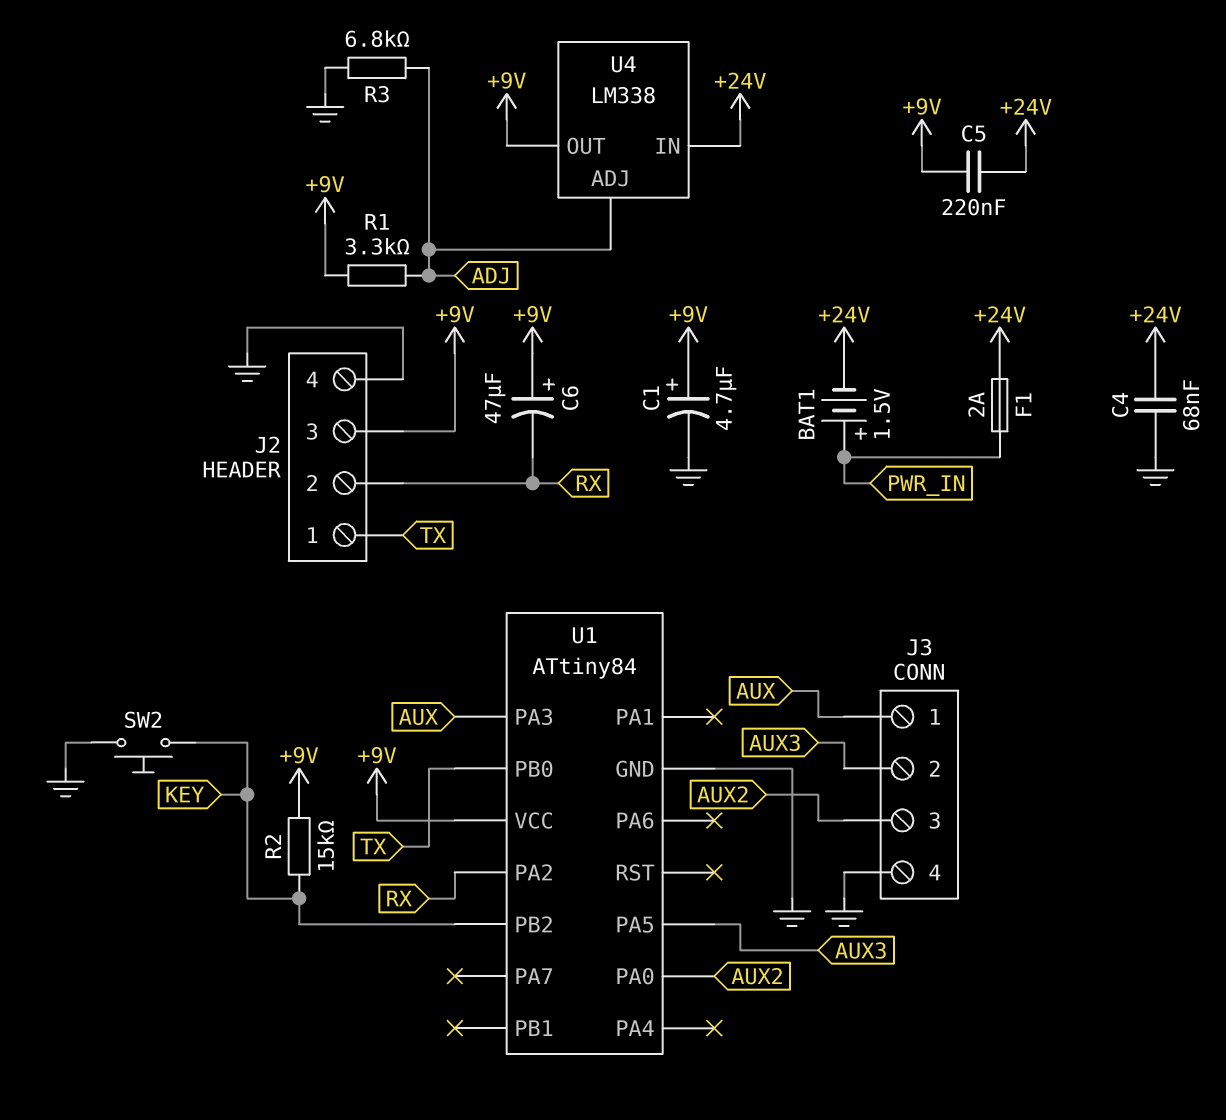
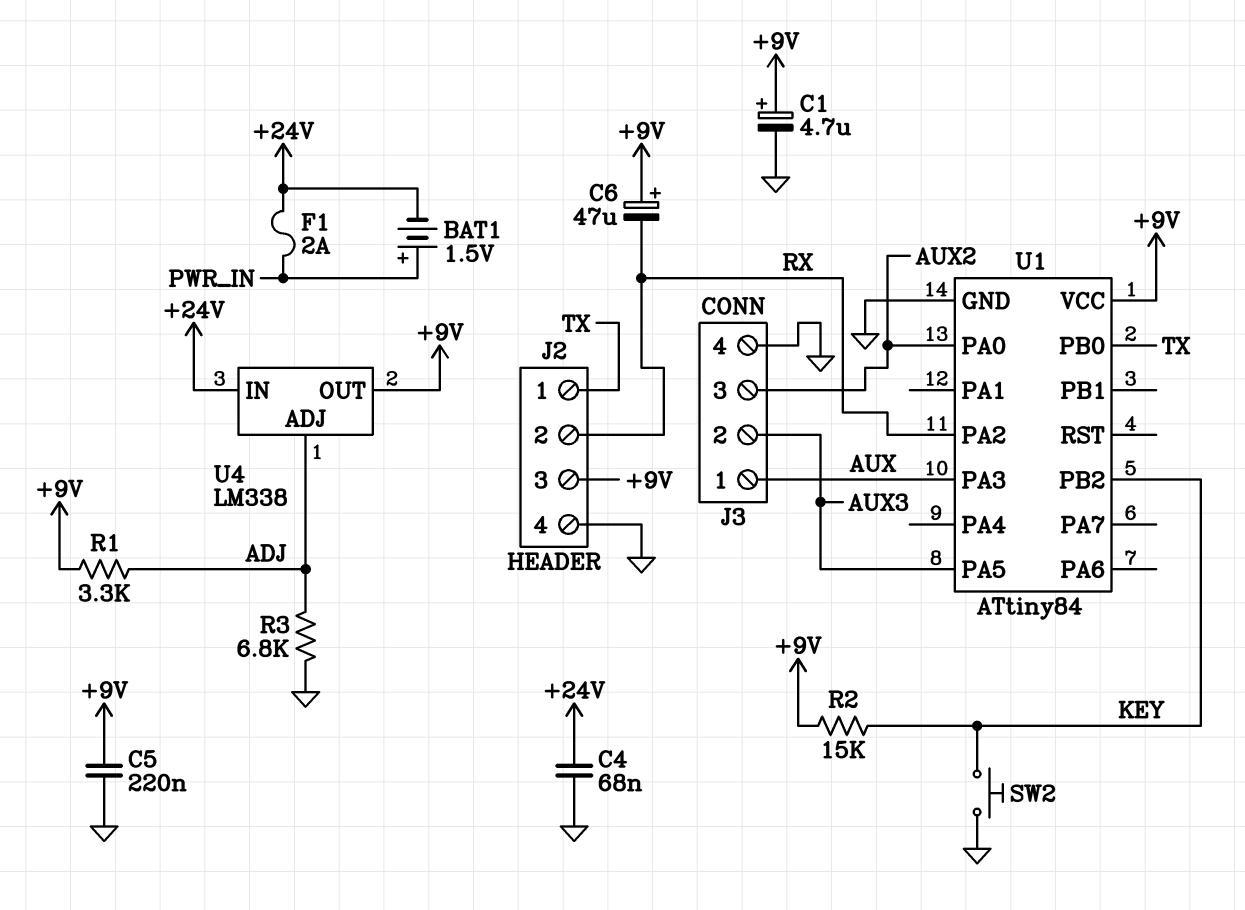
C5: 220nF (+9V, +24V) -> 220nF (+9V, GND)

